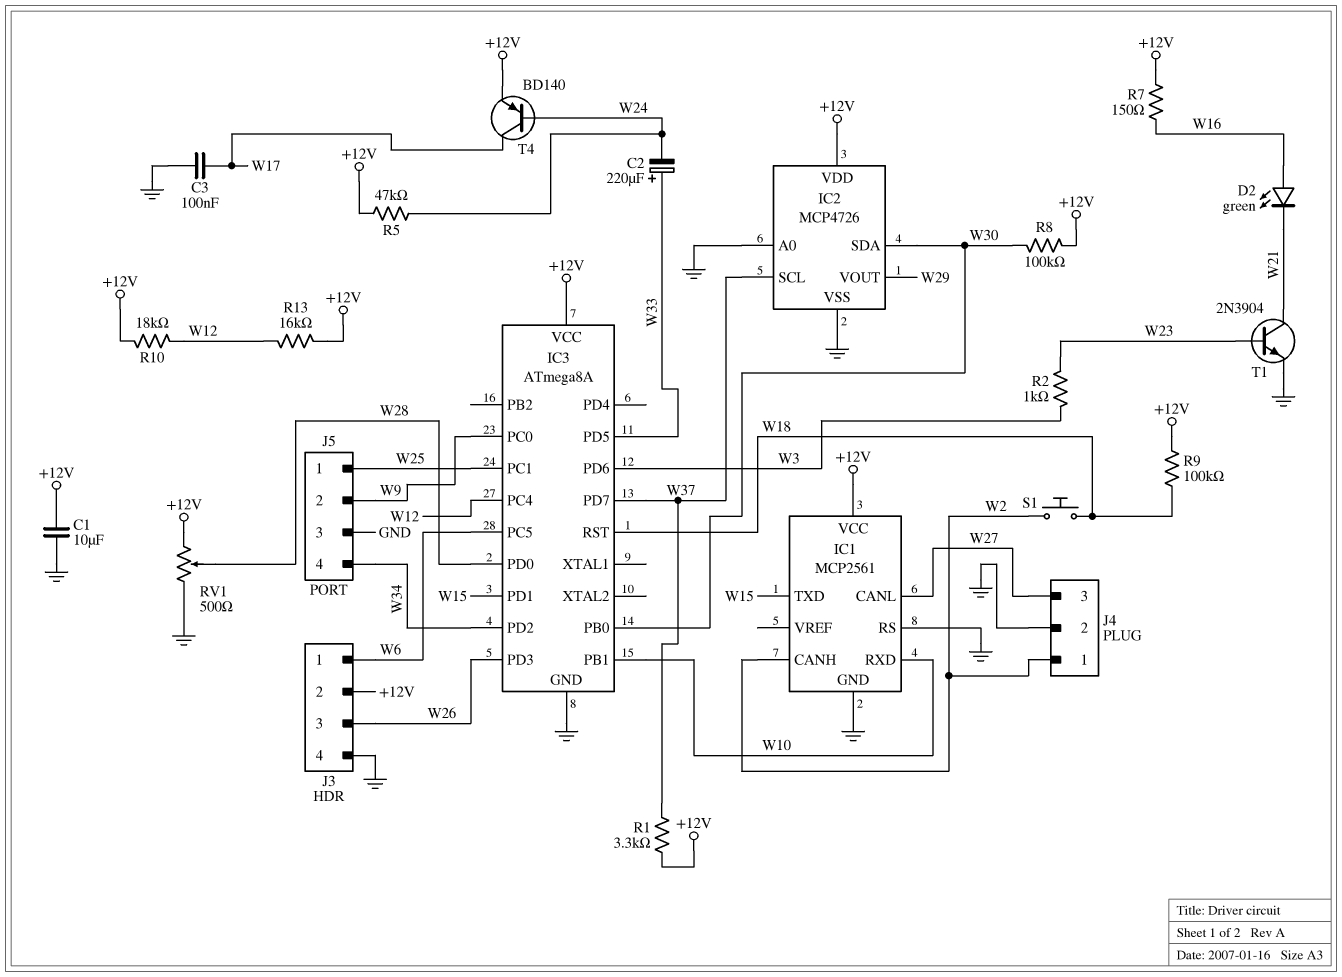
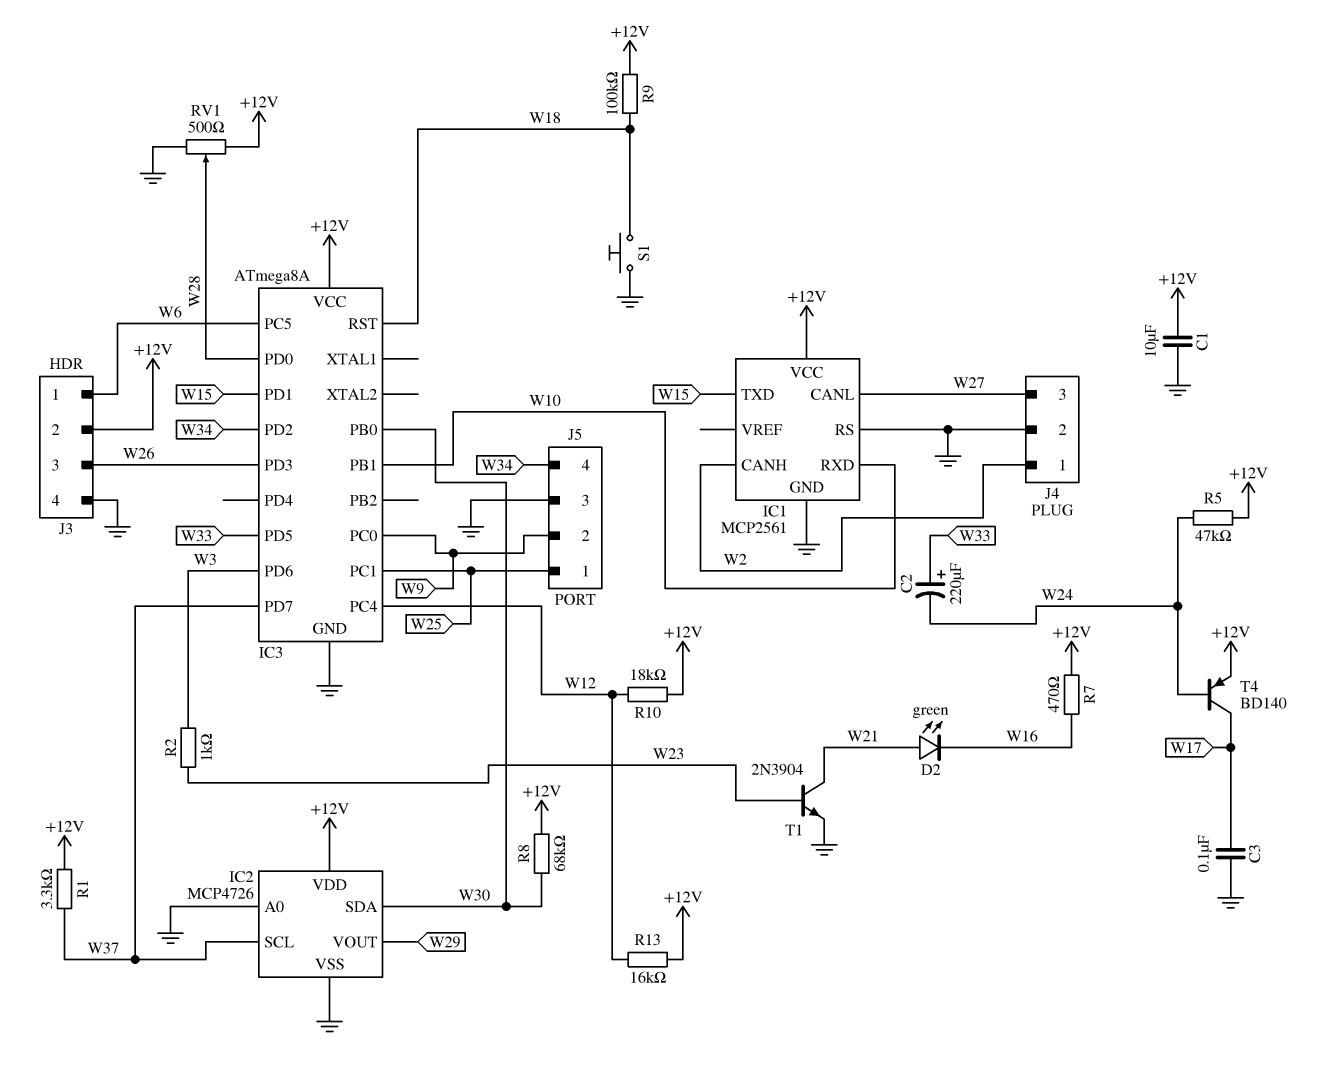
D2: LED green (A W16, K W21) -> LED green (A W21, K W16)
R7: 150 (+12V, W16) -> 470 (+12V, W16)
R8: 100k (+12V, W30) -> 68k (+12V, W30)
S1: button (W2, W18) -> button (GND, W18)

